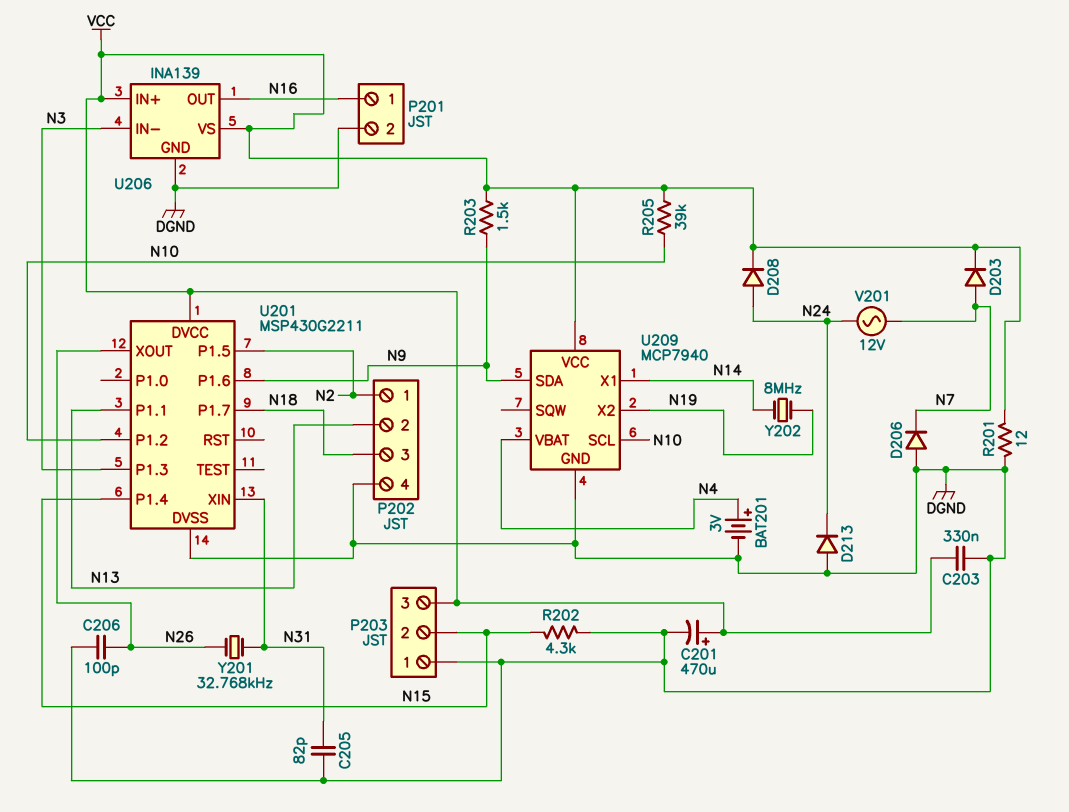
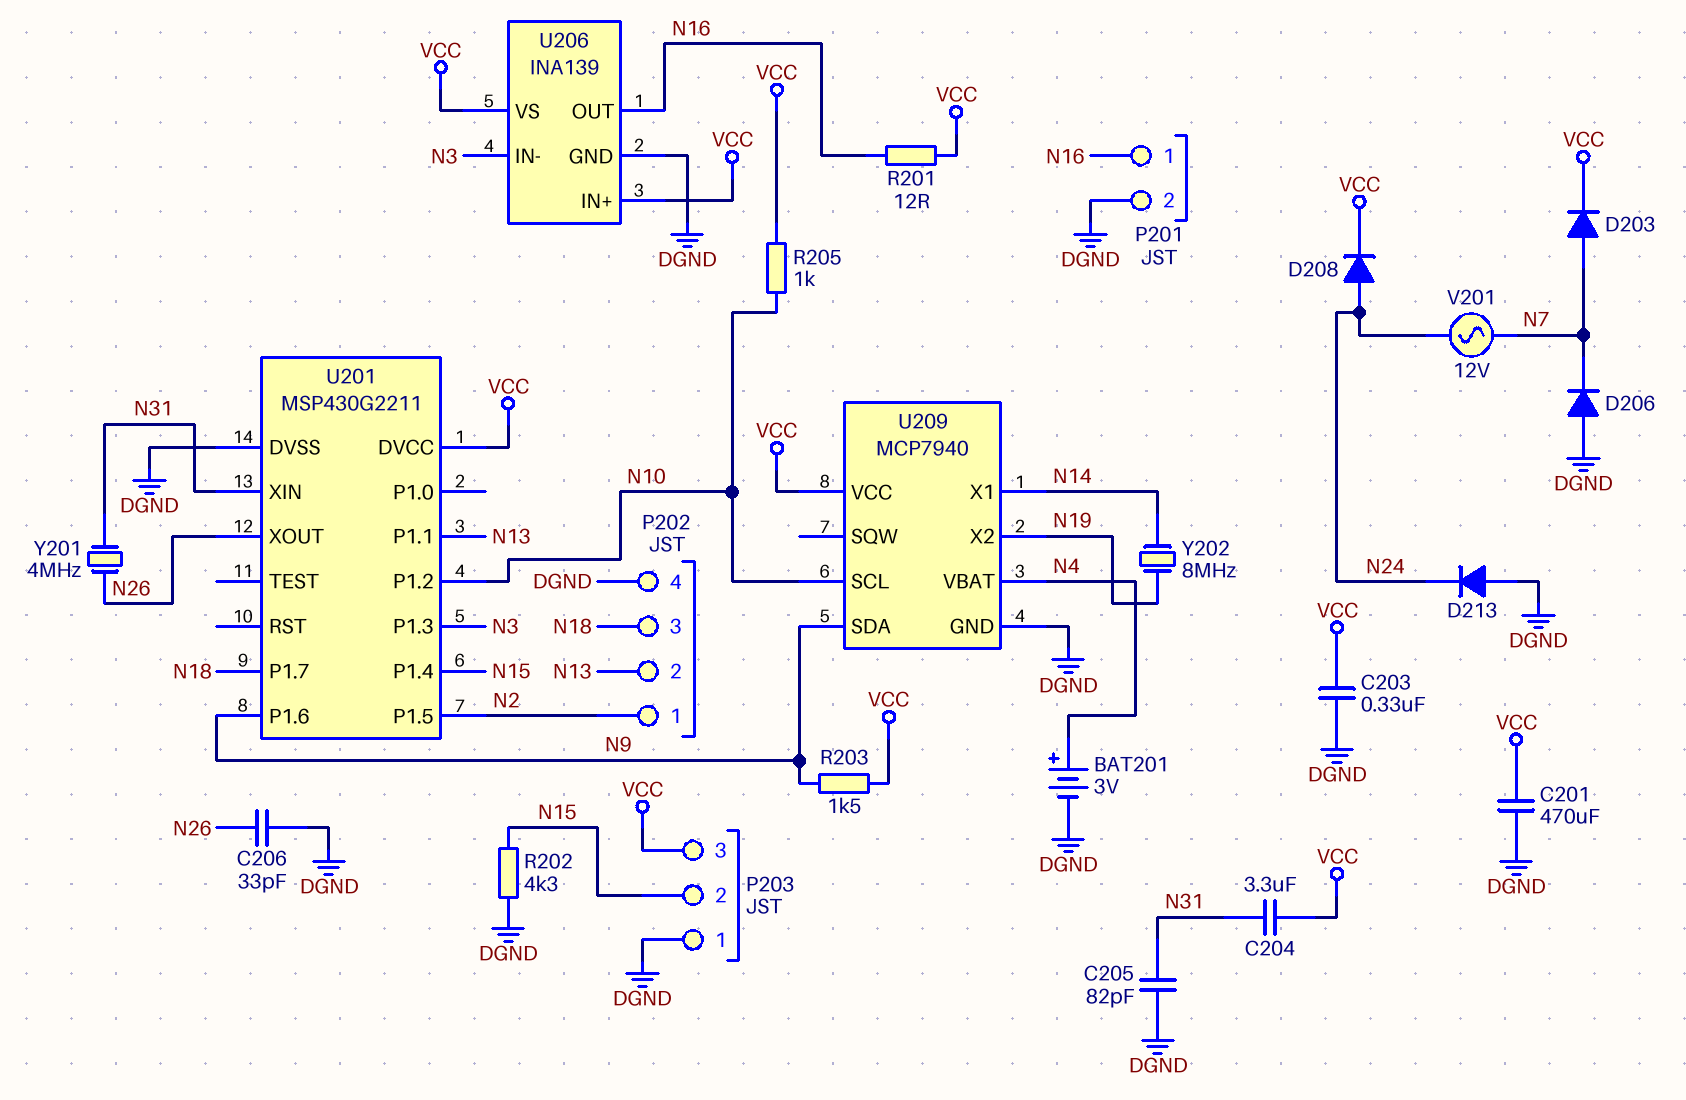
C201: 470uF (plus VCC, minus DGND) -> 470uF (DGND, VCC)
C204: none -> 3.3uF (N31, VCC)
C206: 100pF (DGND, N26) -> 33pF (DGND, N26)
R201: 12 (DGND, VCC) -> 12 (N16, VCC)
R205: 39k (N10, VCC) -> 1k (N10, VCC)
Y201: 32.768kHz (N26, N31) -> 4MHz (N26, N31)

